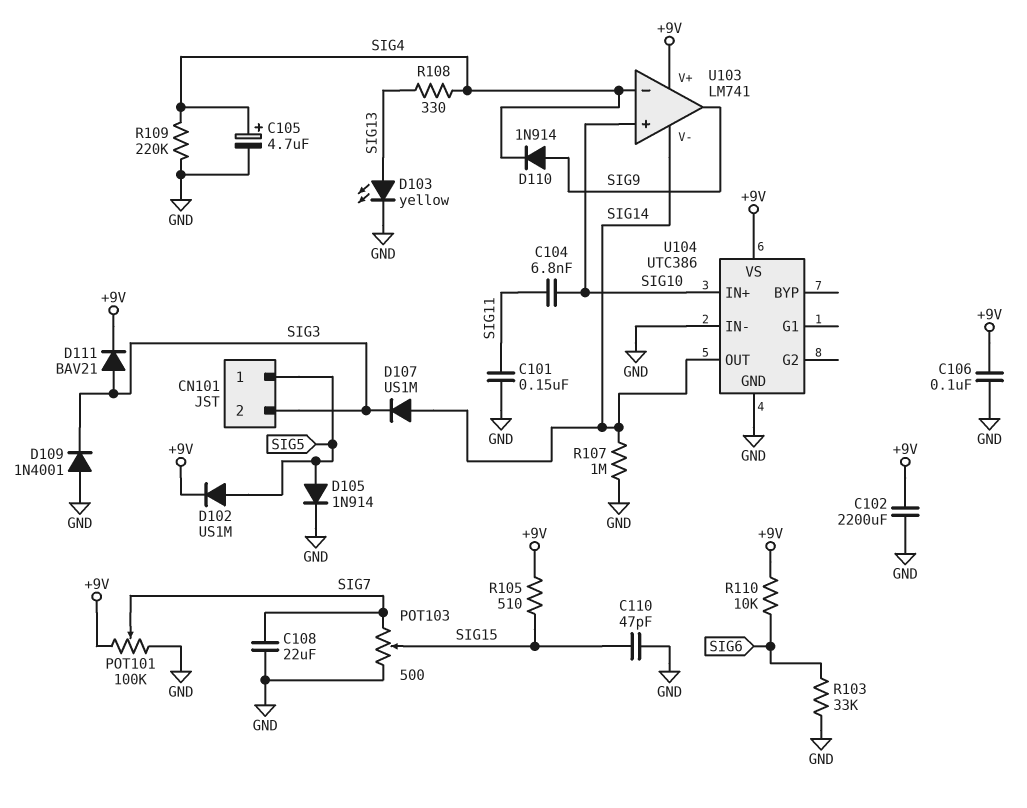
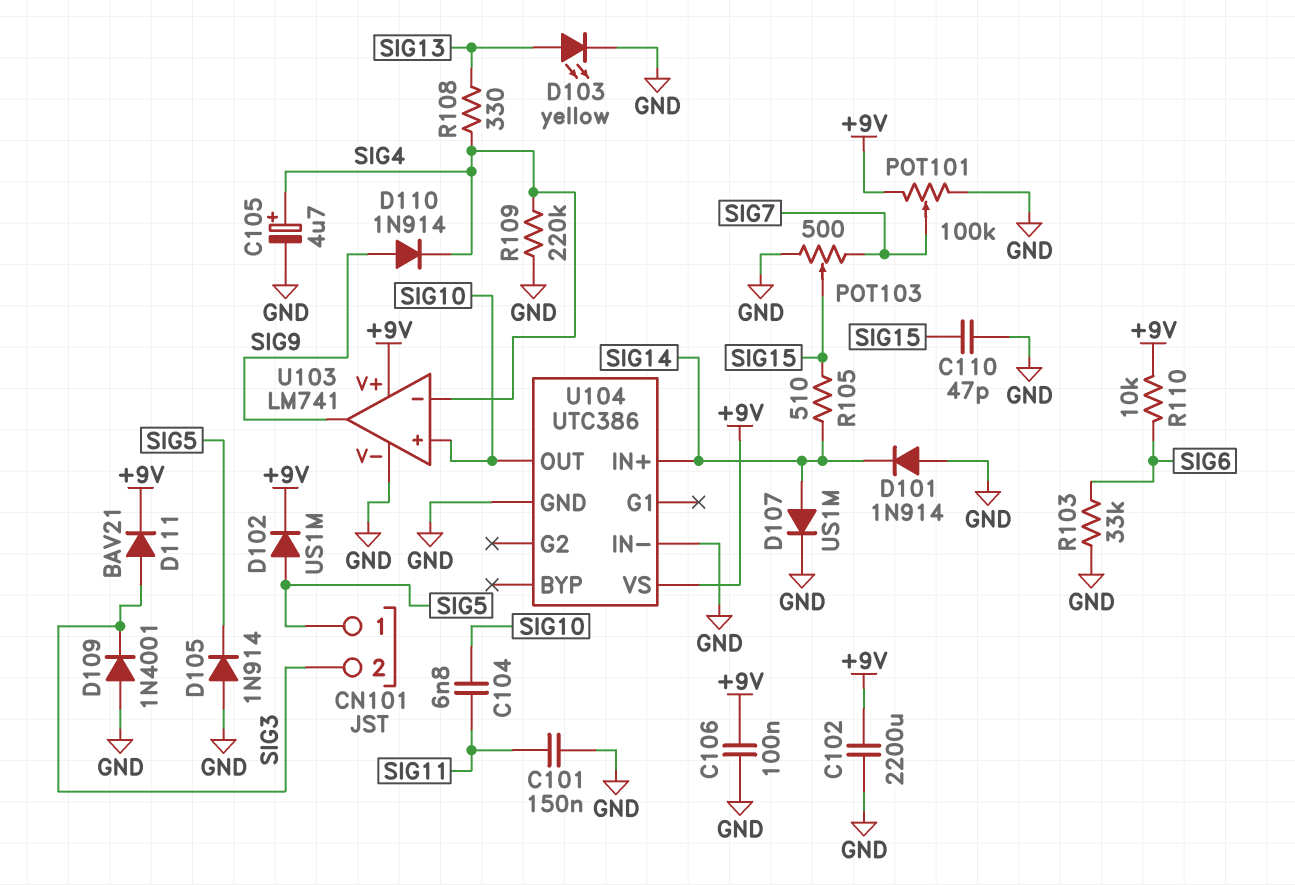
C108: 22uF (GND, SIG7) -> none
D101: none -> diode 1N914 (A GND, K SIG14)
D105: diode 1N914 (A SIG5, K GND) -> diode 1N914 (A GND, K SIG5)
D107: diode US1M (A SIG14, K SIG3) -> diode US1M (A SIG14, K GND)
R105: 510 (+9V, SIG15) -> 510 (SIG14, SIG15)
R107: 1M (GND, SIG14) -> none
U103 pin V-: SIG14 -> GND
U104 pin IN+: SIG10 -> SIG14
U104 pin OUT: SIG14 -> SIG10

